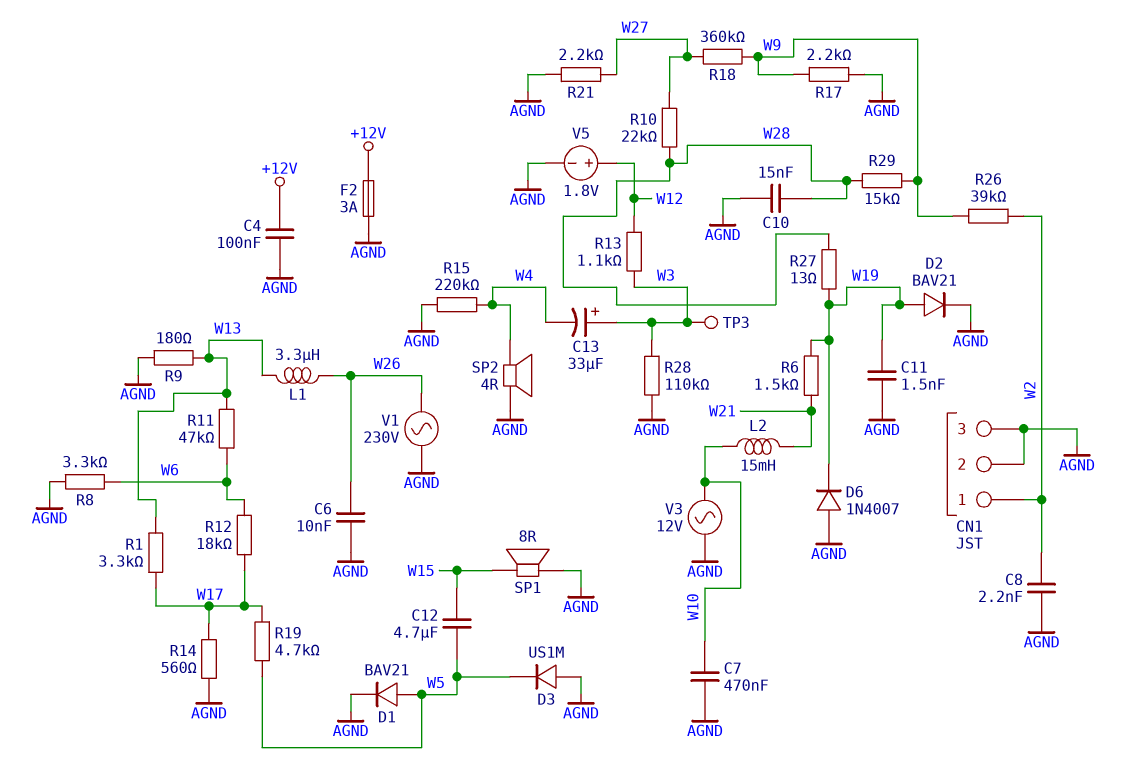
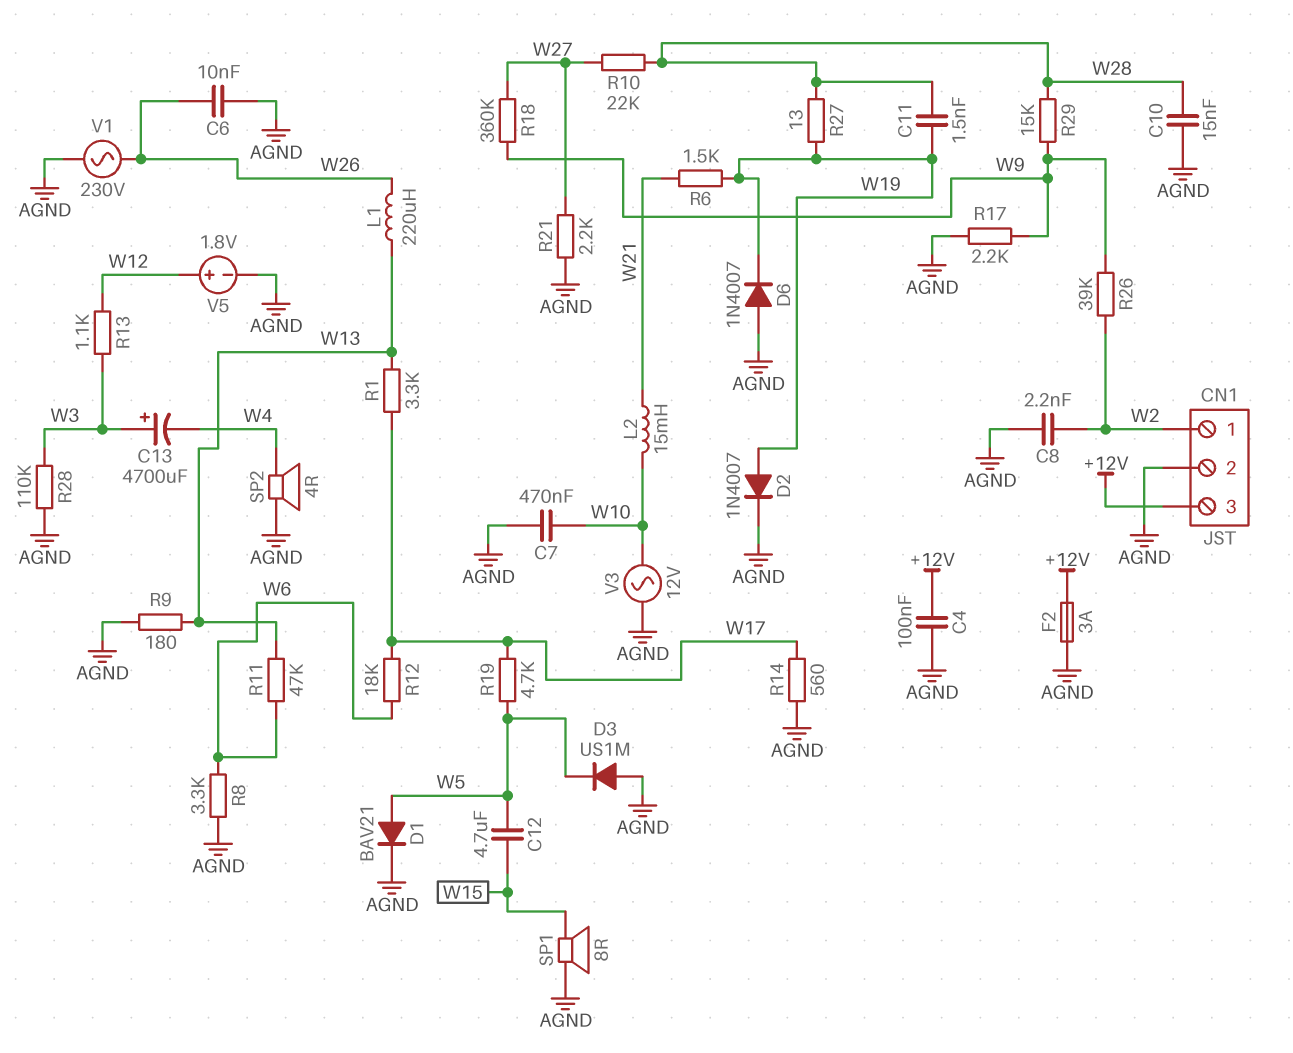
C11: 1.5nF (AGND, W19) -> 1.5nF (W19, W28)
C13: 33uF (plus W3, minus W4) -> 4700uF (plus W3, minus W4)
CN1 pin 3: AGND -> +12V
D2: diode BAV21 (A W19, K AGND) -> diode 1N4007 (A W19, K AGND)
L1: 3.3uH (W13, W26) -> 220uH (W13, W26)
R15: 220k (AGND, W4) -> none
TP3: test point (W3) -> none

